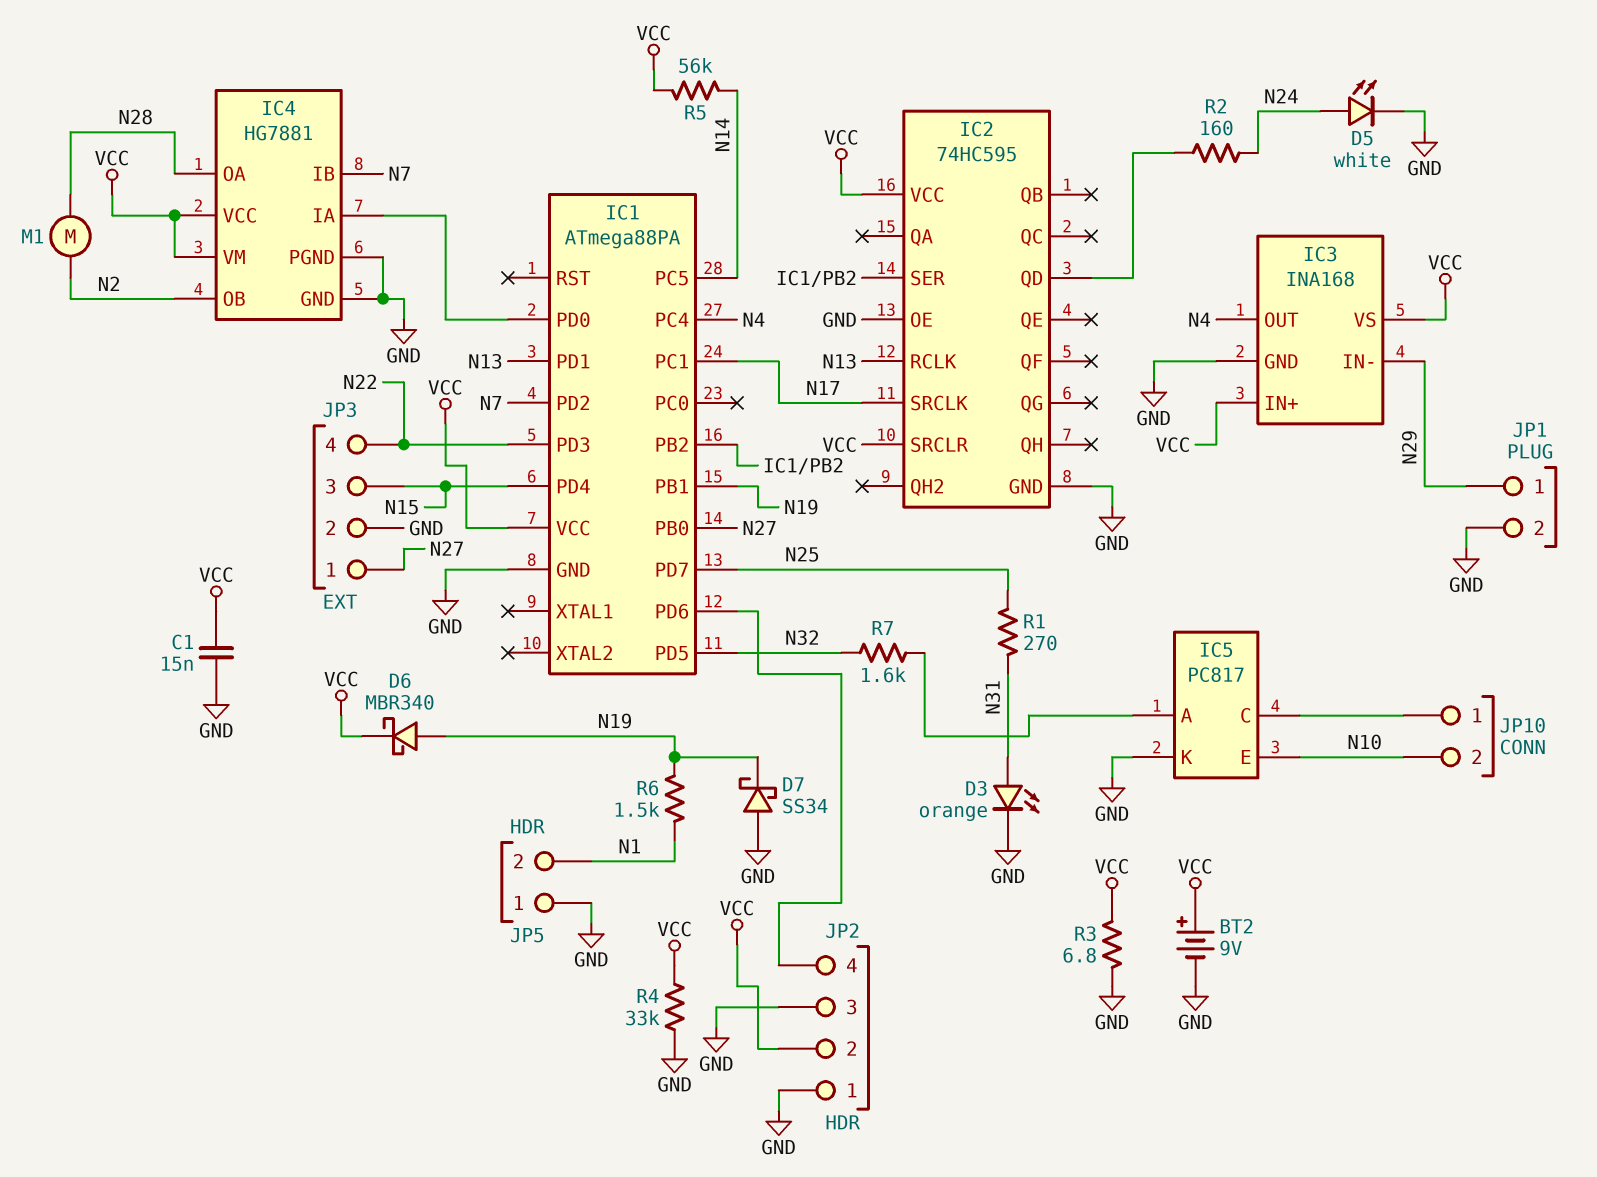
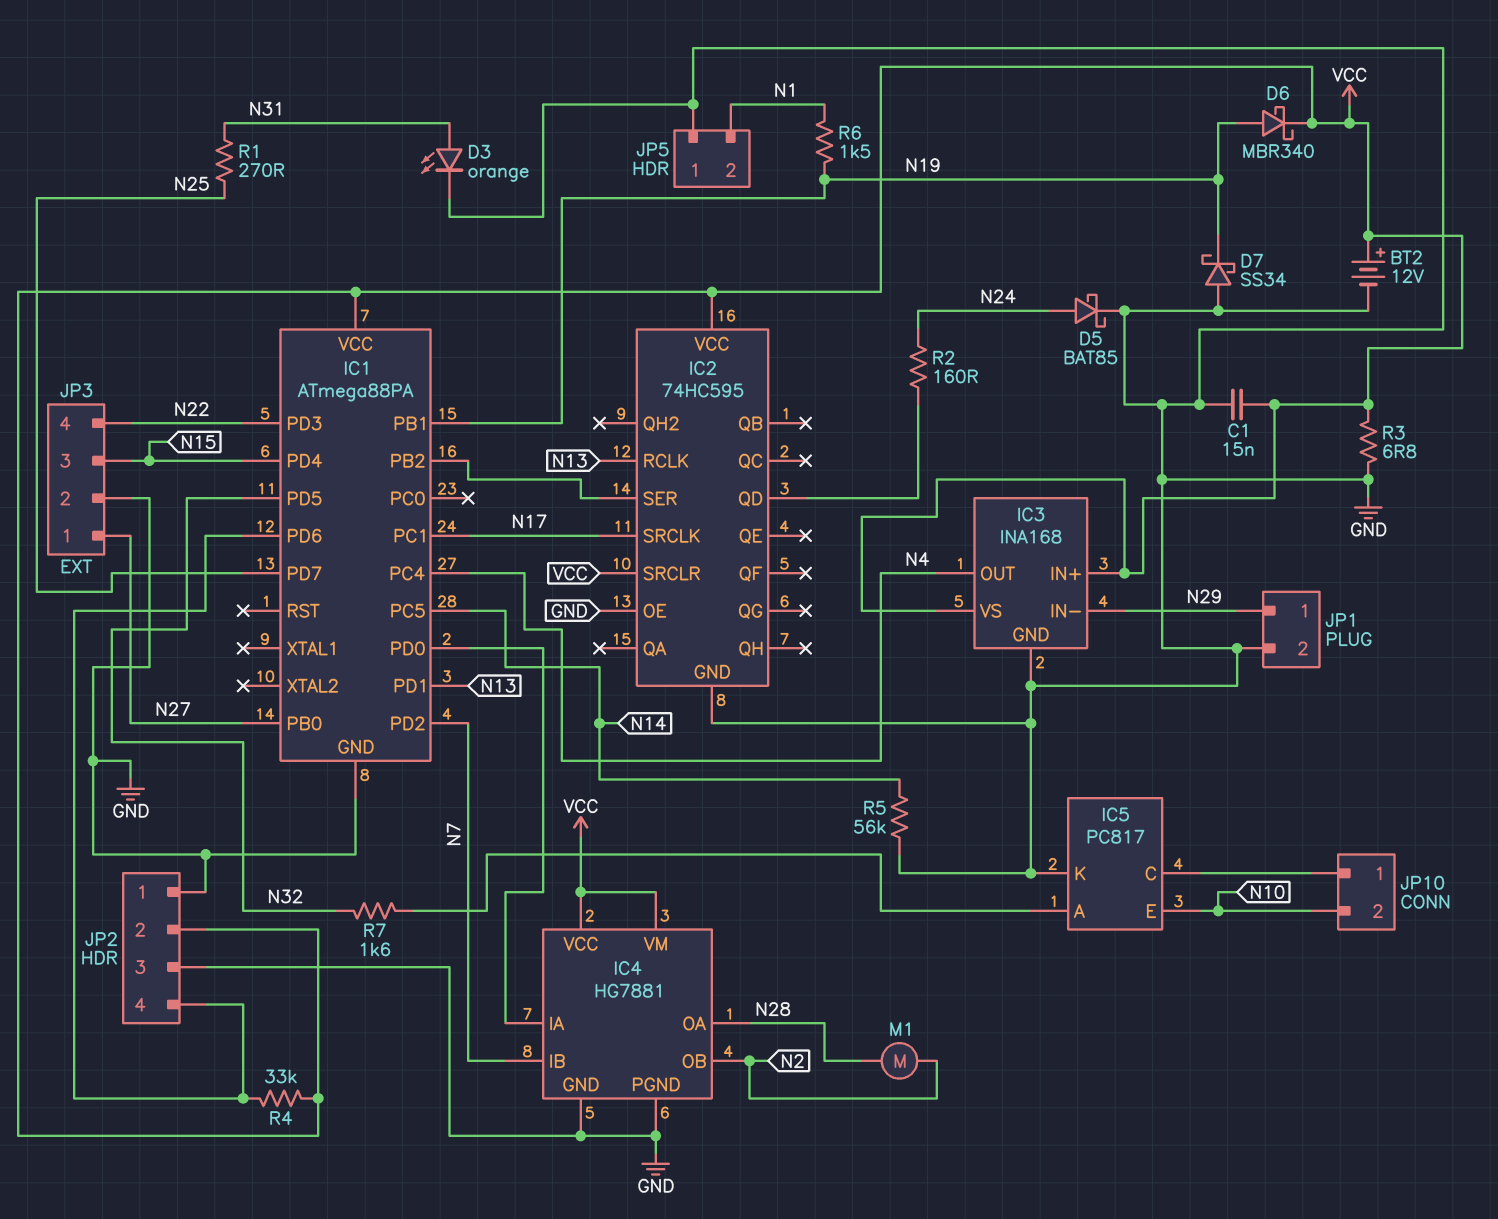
BT2: 9V (plus VCC, minus GND) -> 12V (plus VCC, minus GND)
D5: LED white (A N24, K GND) -> schottky BAT85 (A N24, K GND)
R4: 33k (GND, VCC) -> 33k (IC1/PD6, VCC)
R5: 56k (N14, VCC) -> 56k (GND, N14)

